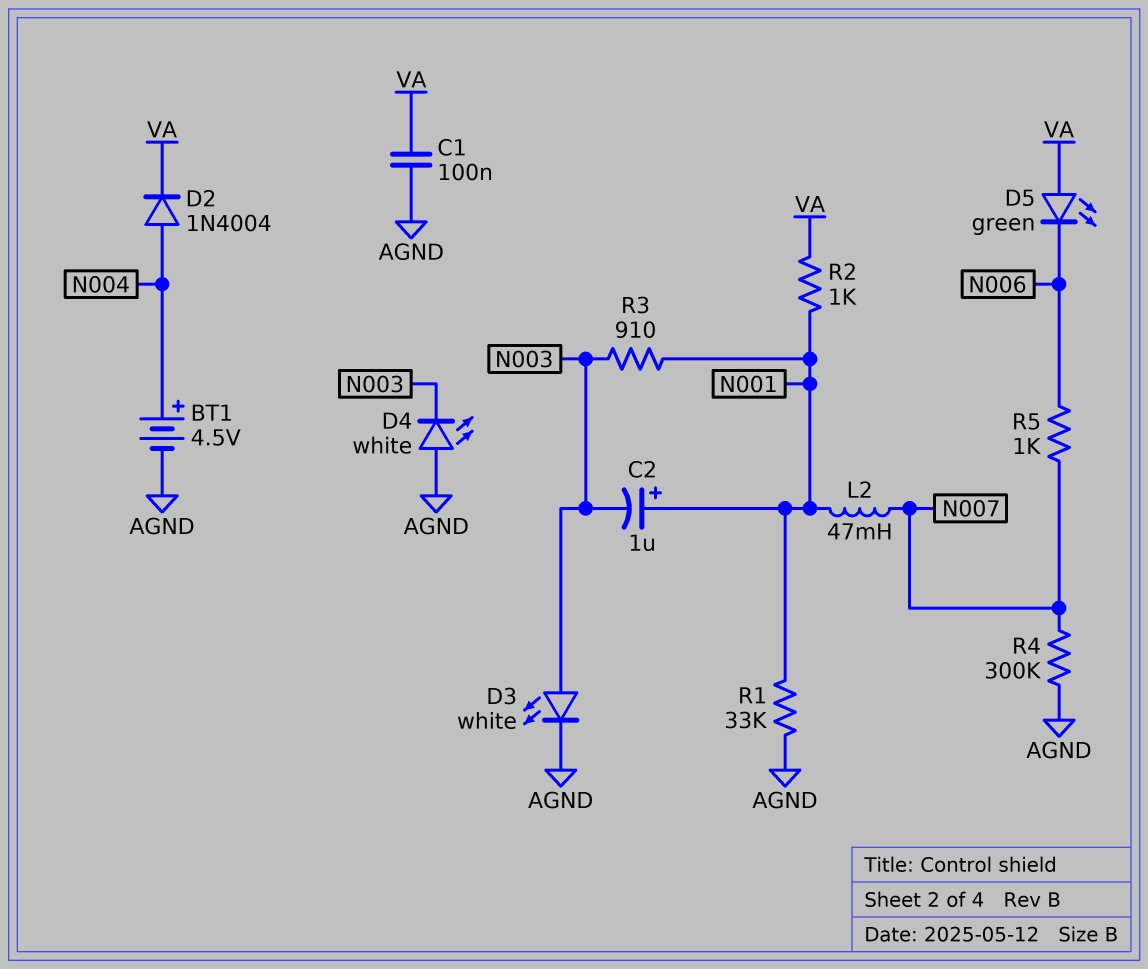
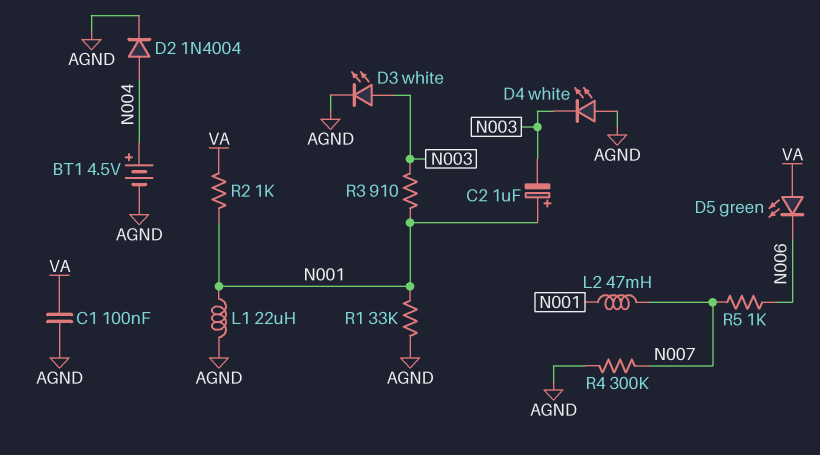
D2: diode 1N4004 (A N004, K VA) -> diode 1N4004 (A N004, K AGND)
L1: none -> 22uH (AGND, N001)

